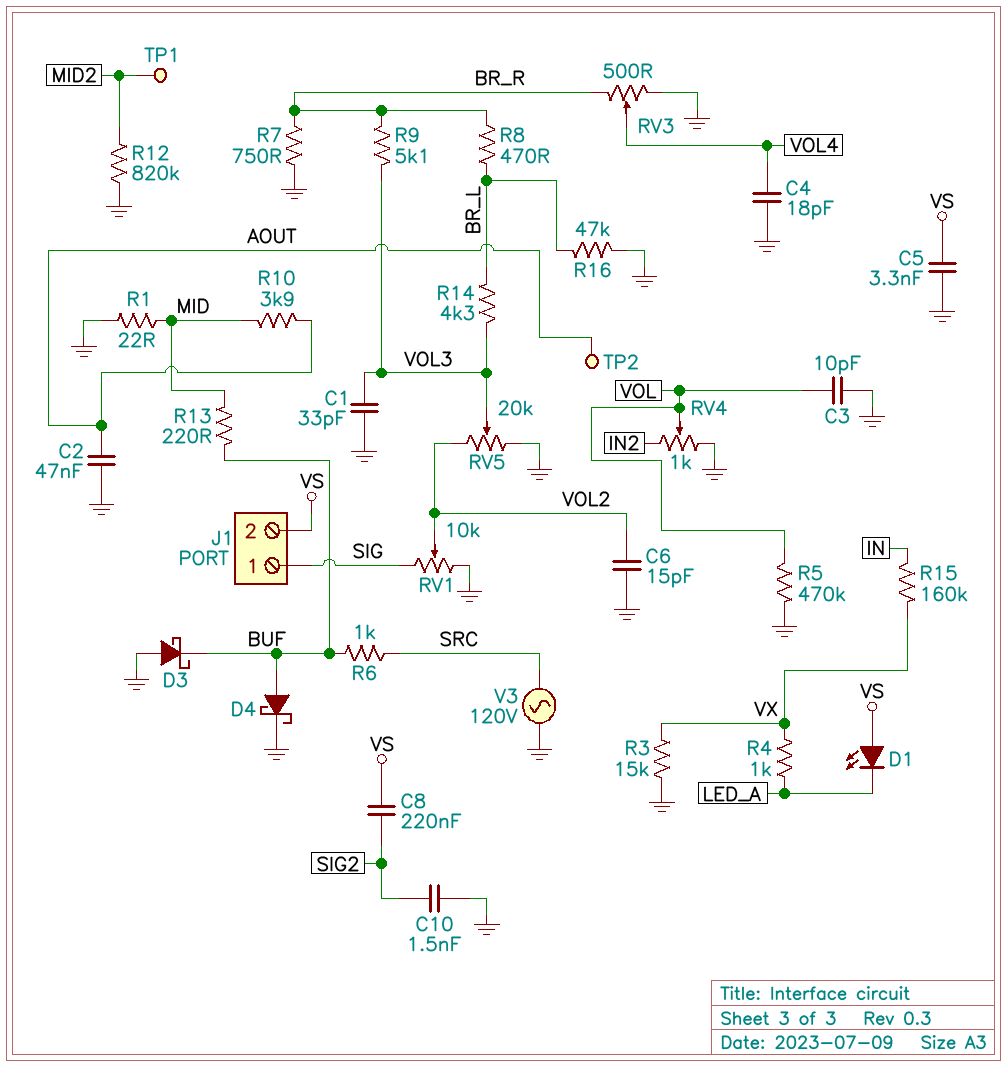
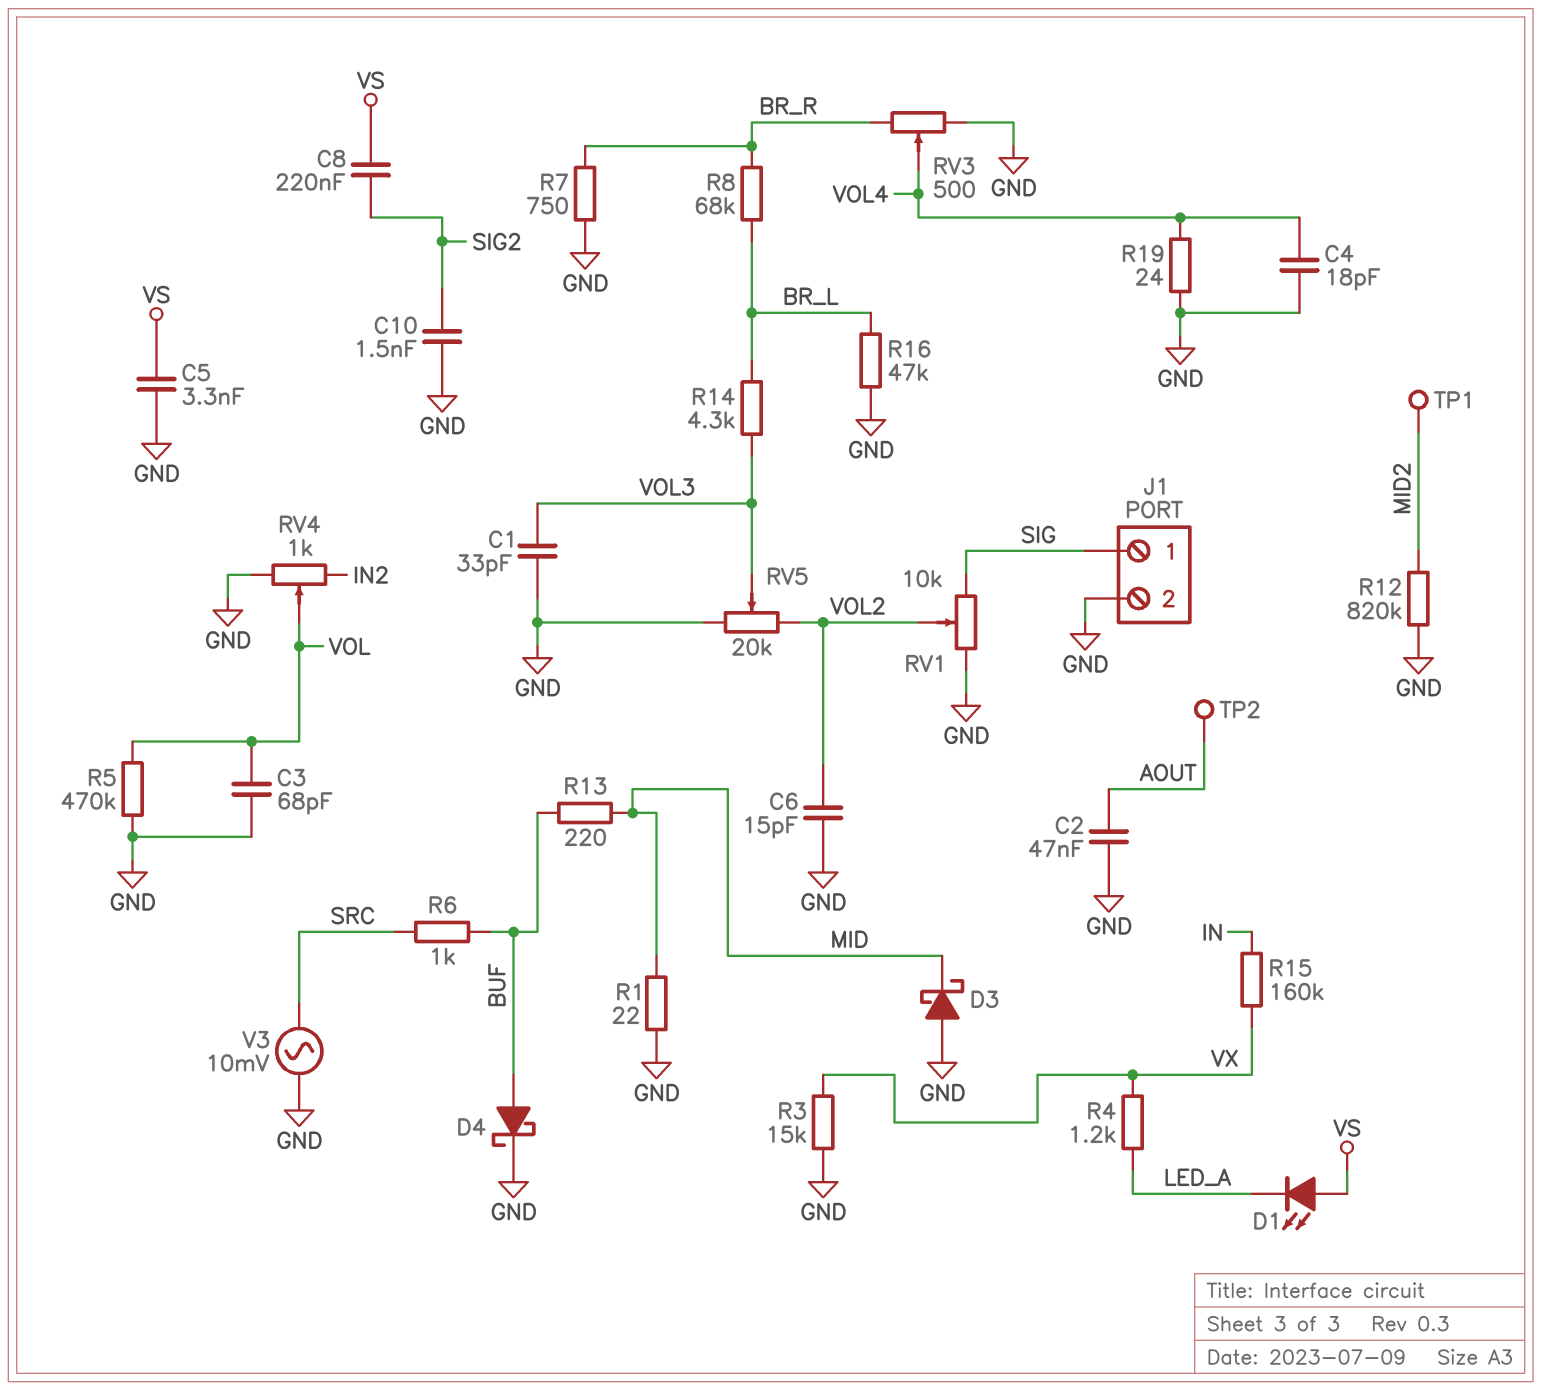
C3: 10pF (GND, VOL) -> 68pF (GND, VOL)
D3: schottky (A GND, K BUF) -> schottky (A GND, K MID)
J1 pin 2: VS -> GND
R4: 1k (LED_A, VX) -> 1.2k (LED_A, VX)
R8: 470 (BR_L, BR_R) -> 68k (BR_L, BR_R)
R9: 5.1k (BR_R, VOL3) -> none
R10: 3.9k (AOUT, MID) -> none
R19: none -> 24 (GND, VOL4)
V3: AC 120V (GND, SRC) -> AC 10mV (GND, SRC)

